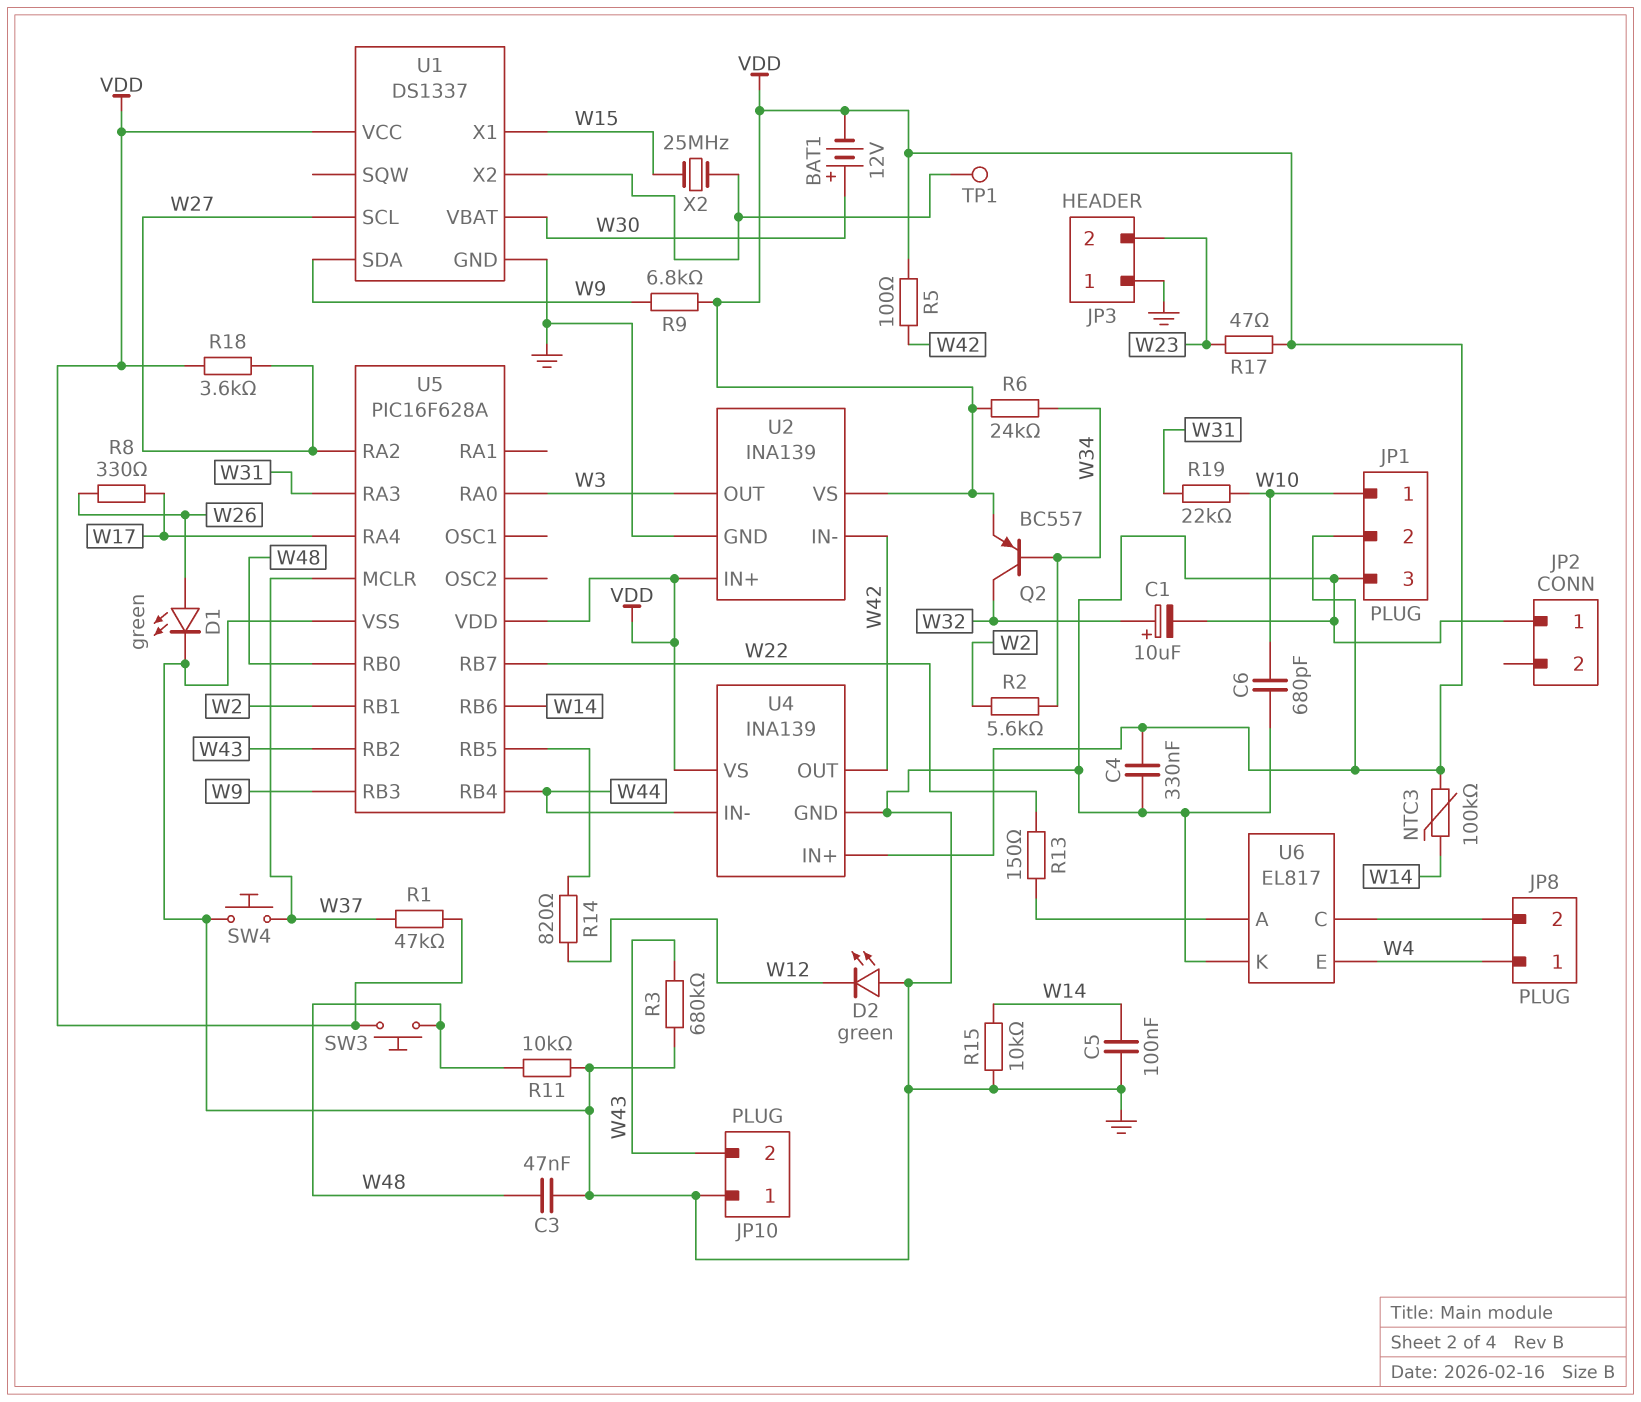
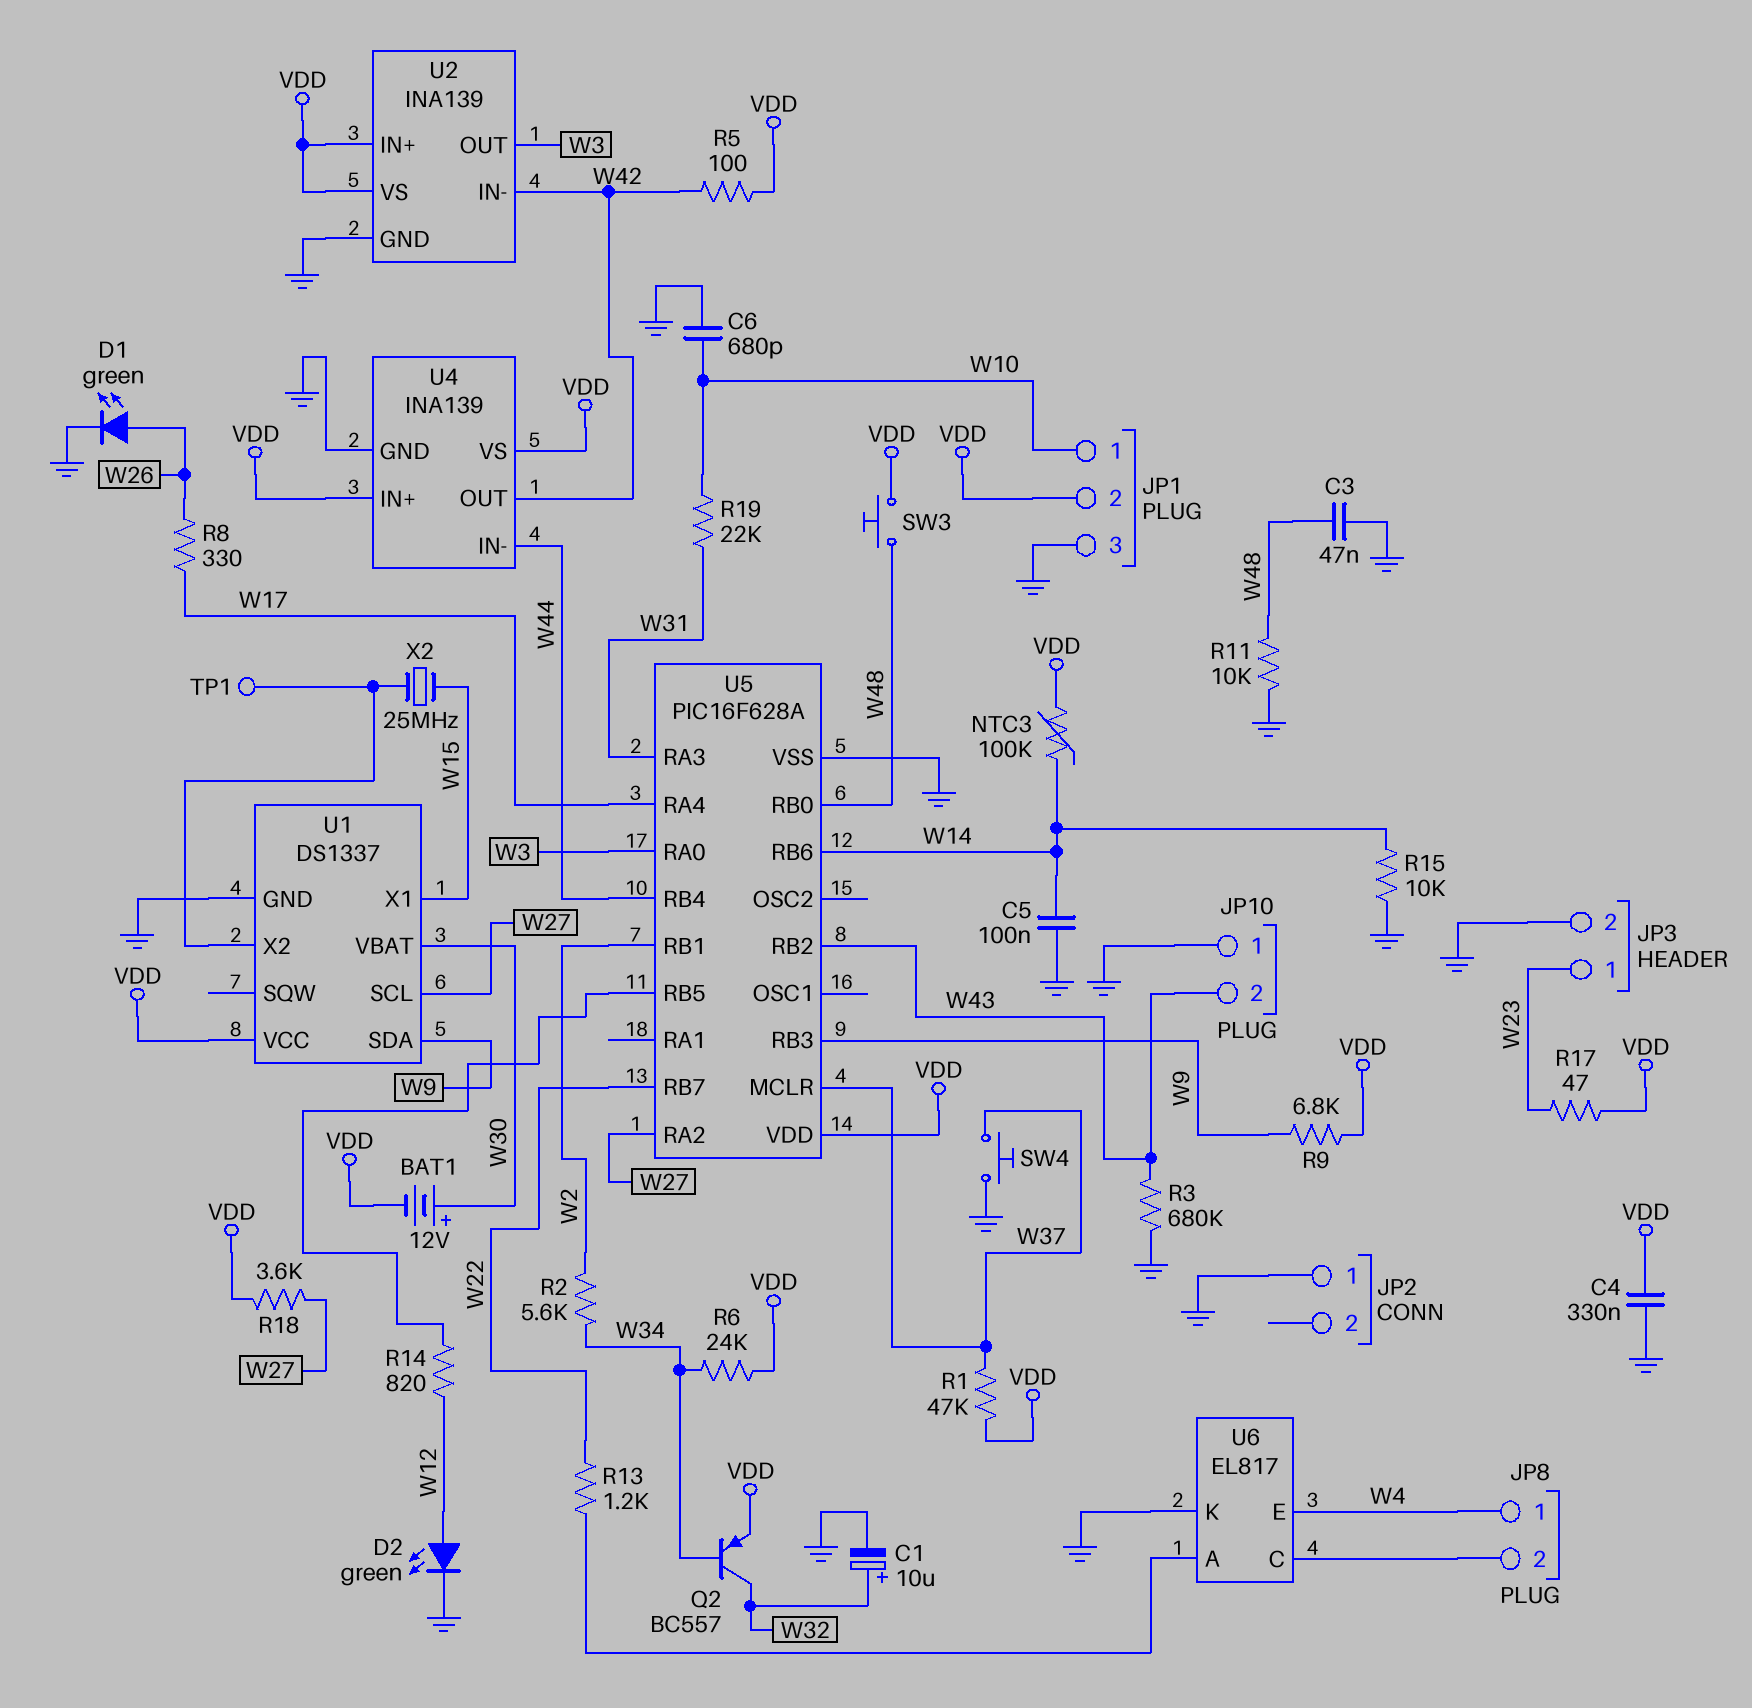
D2: LED green (A GND, K W12) -> LED green (A W12, K GND)
JP3 pin 1: GND -> W23
JP3 pin 2: W23 -> GND
R13: 150 (U6/A, W22) -> 1.2k (U6/A, W22)

